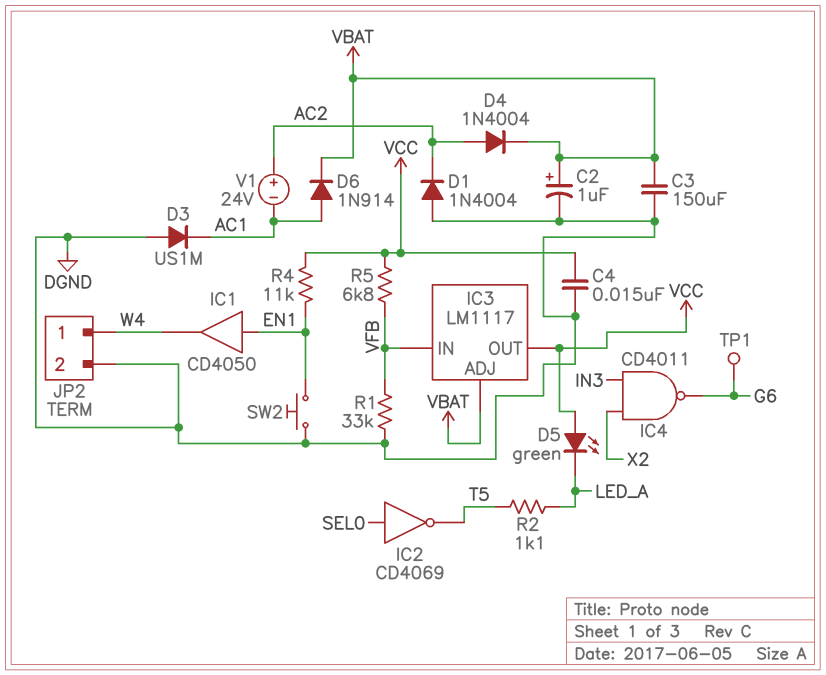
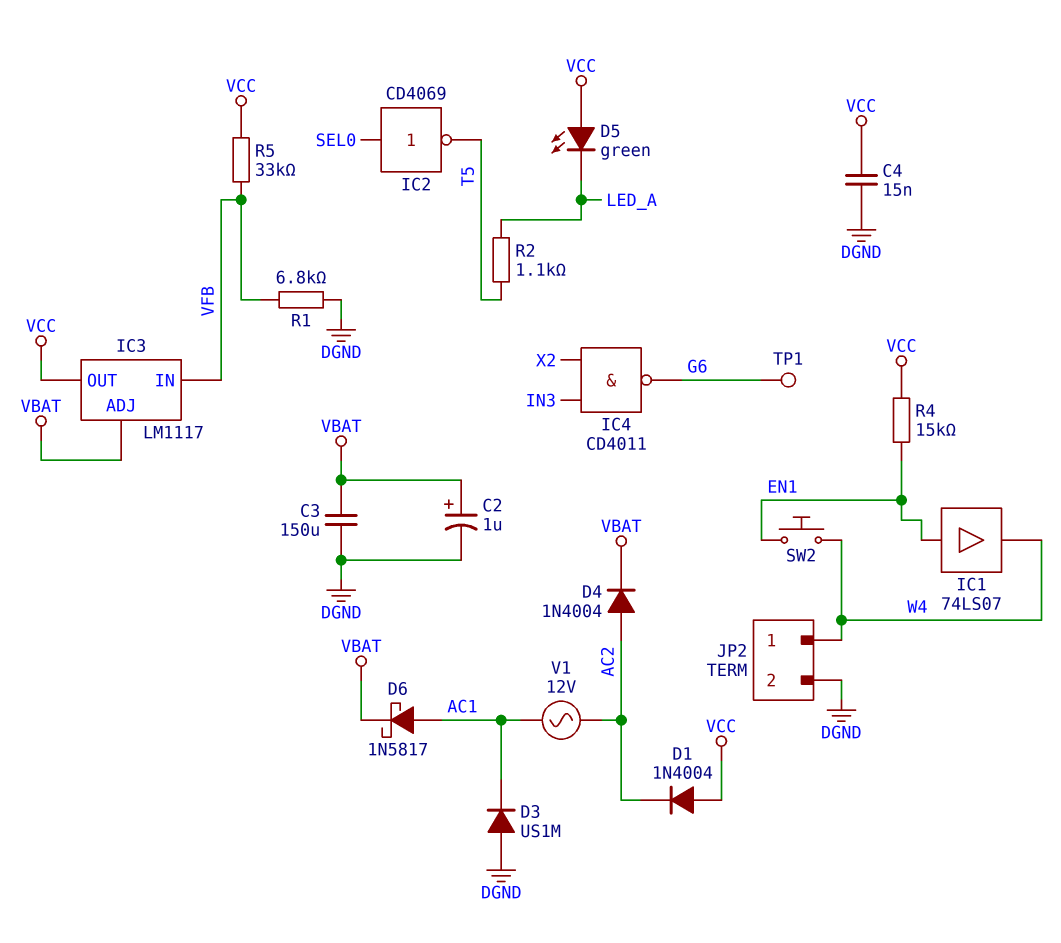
D1: diode 1N4004 (A DGND, K AC2) -> diode 1N4004 (A VCC, K AC2)
D6: diode 1N914 (A AC1, K VBAT) -> schottky 1N5817 (A AC1, K VBAT)
IC1: buffer CD4050 (in EN1, out W4) -> buffer 74LS07 (in EN1, out W4)
R1: 33k (DGND, VFB) -> 6.8k (DGND, VFB)
R4: 11k (EN1, VCC) -> 15k (EN1, VCC)
R5: 6.8k (VCC, VFB) -> 33k (VCC, VFB)
SW2: button (DGND, EN1) -> button (EN1, W4)
V1: 24V (plus AC2, minus AC1) -> AC 12V (AC1, AC2)

